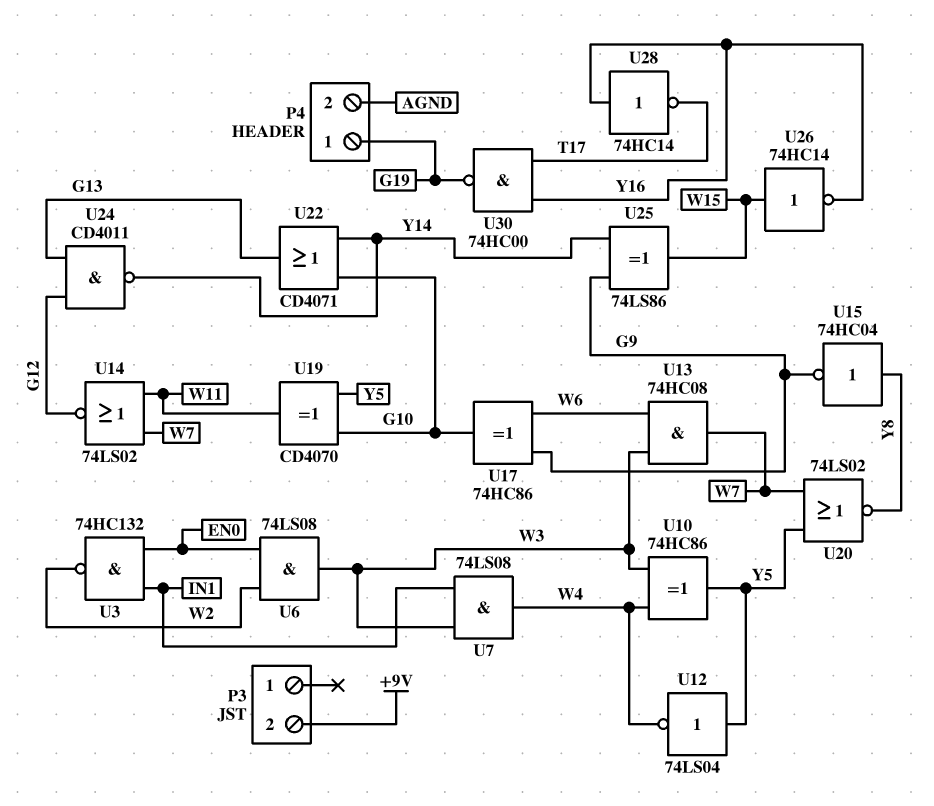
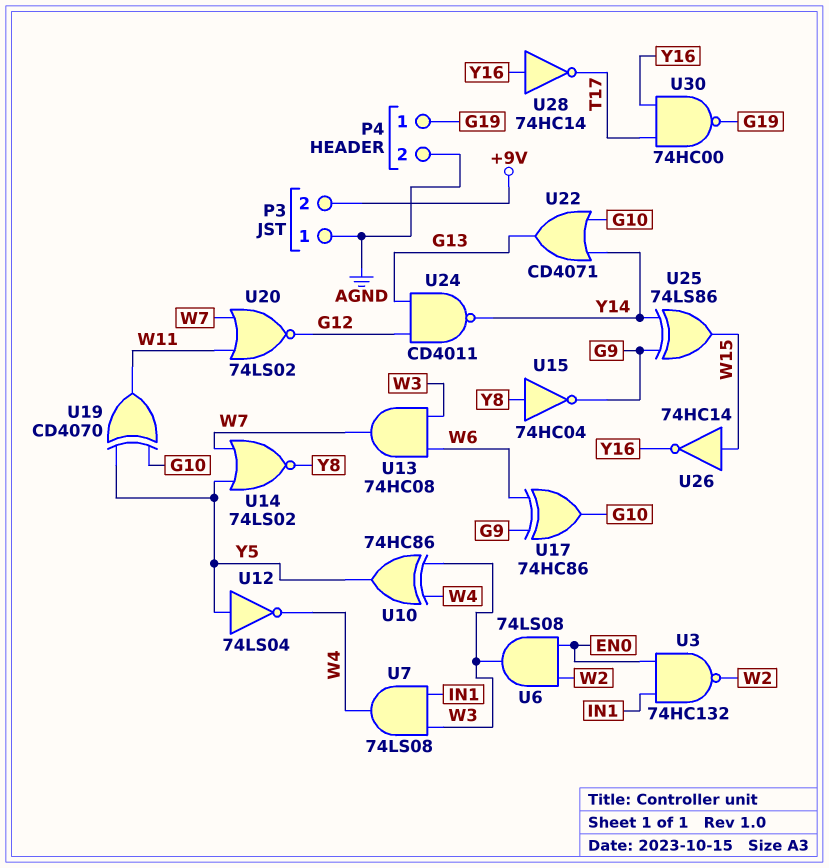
P3 pin 1: none -> AGND
U14: NOR 74LS02 (in W7, in W11, out G12) -> NOR 74LS02 (in W7, in Y5, out Y8)
U20: NOR 74LS02 (in W7, in Y5, out Y8) -> NOR 74LS02 (in W7, in W11, out G12)

